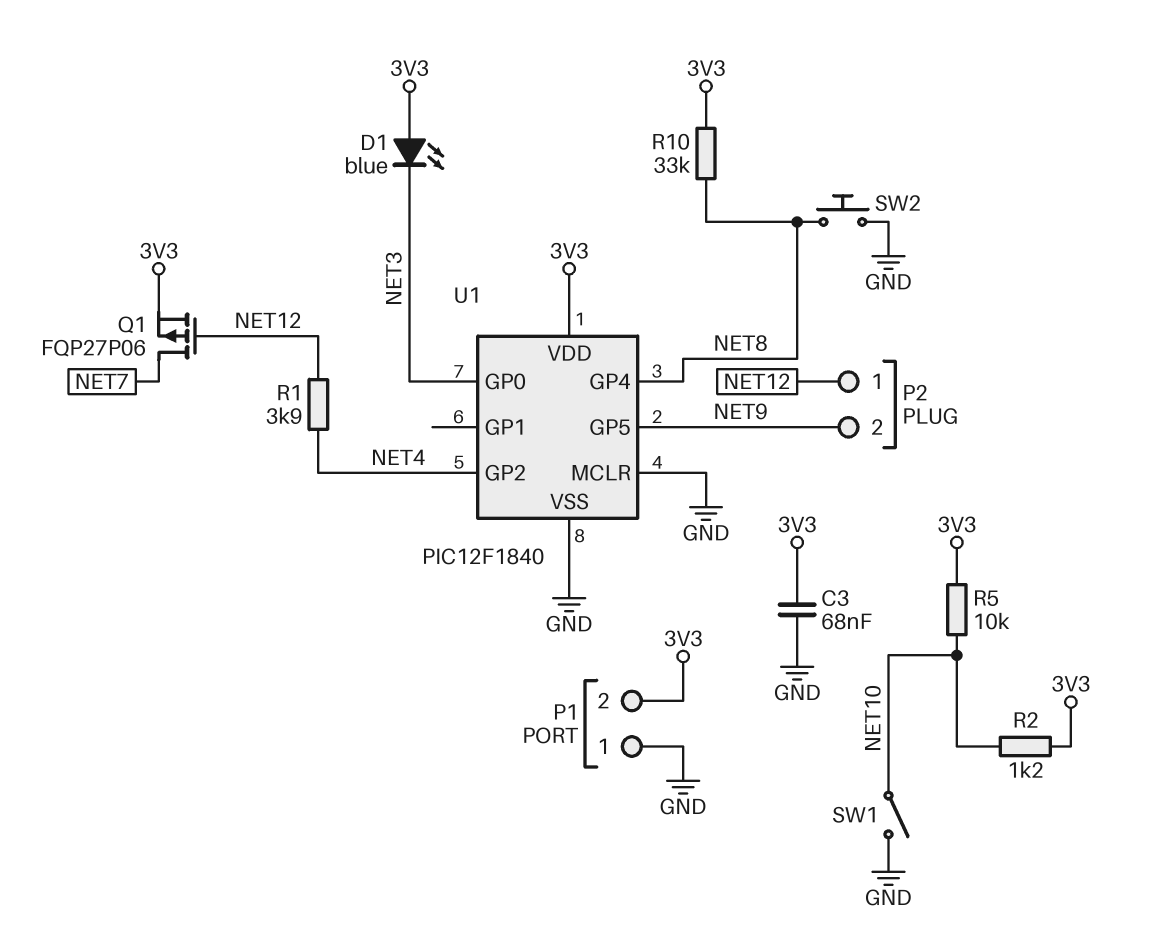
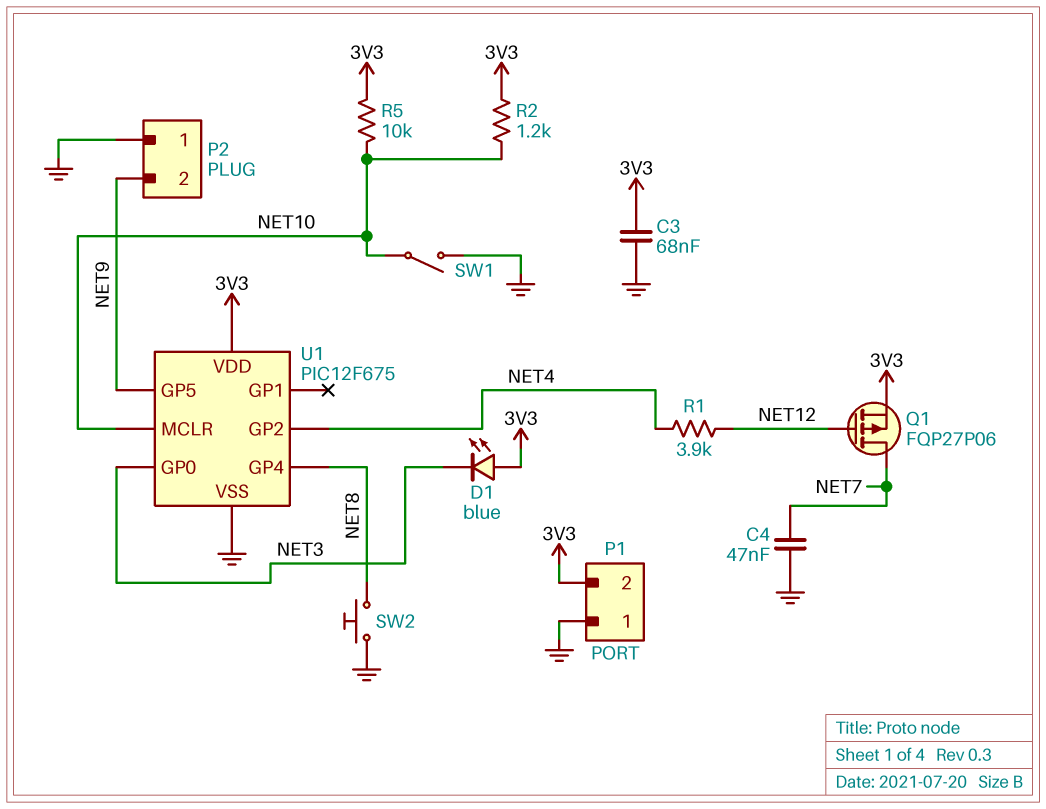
C4: none -> 47nF (GND, NET7)
P2 pin 1: NET12 -> GND
R10: 33k (3V3, NET8) -> none
U1: PIC12F1840 -> PIC12F675
U1 pin MCLR: GND -> NET10

